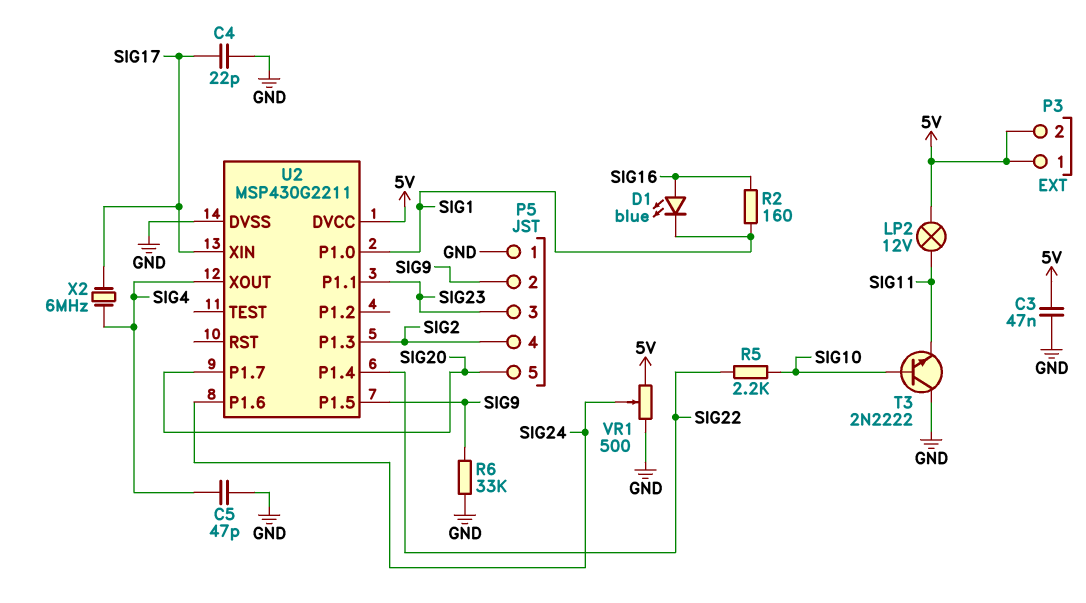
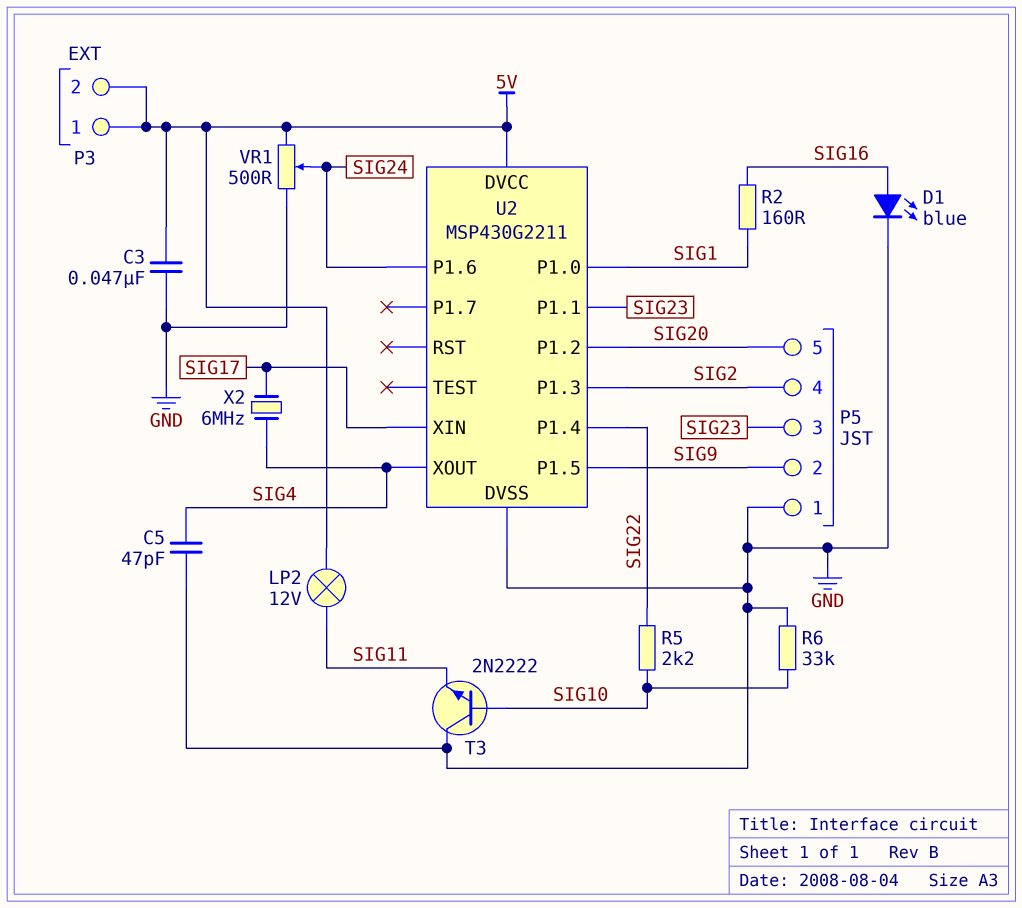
C4: 22pF (GND, SIG17) -> none
D1: LED blue (A SIG16, K SIG1) -> LED blue (A SIG16, K GND)
R6: 33k (GND, SIG9) -> 33k (GND, SIG10)
U2 pin P1.2: none -> SIG20
U2 pin P1.7: SIG20 -> none

